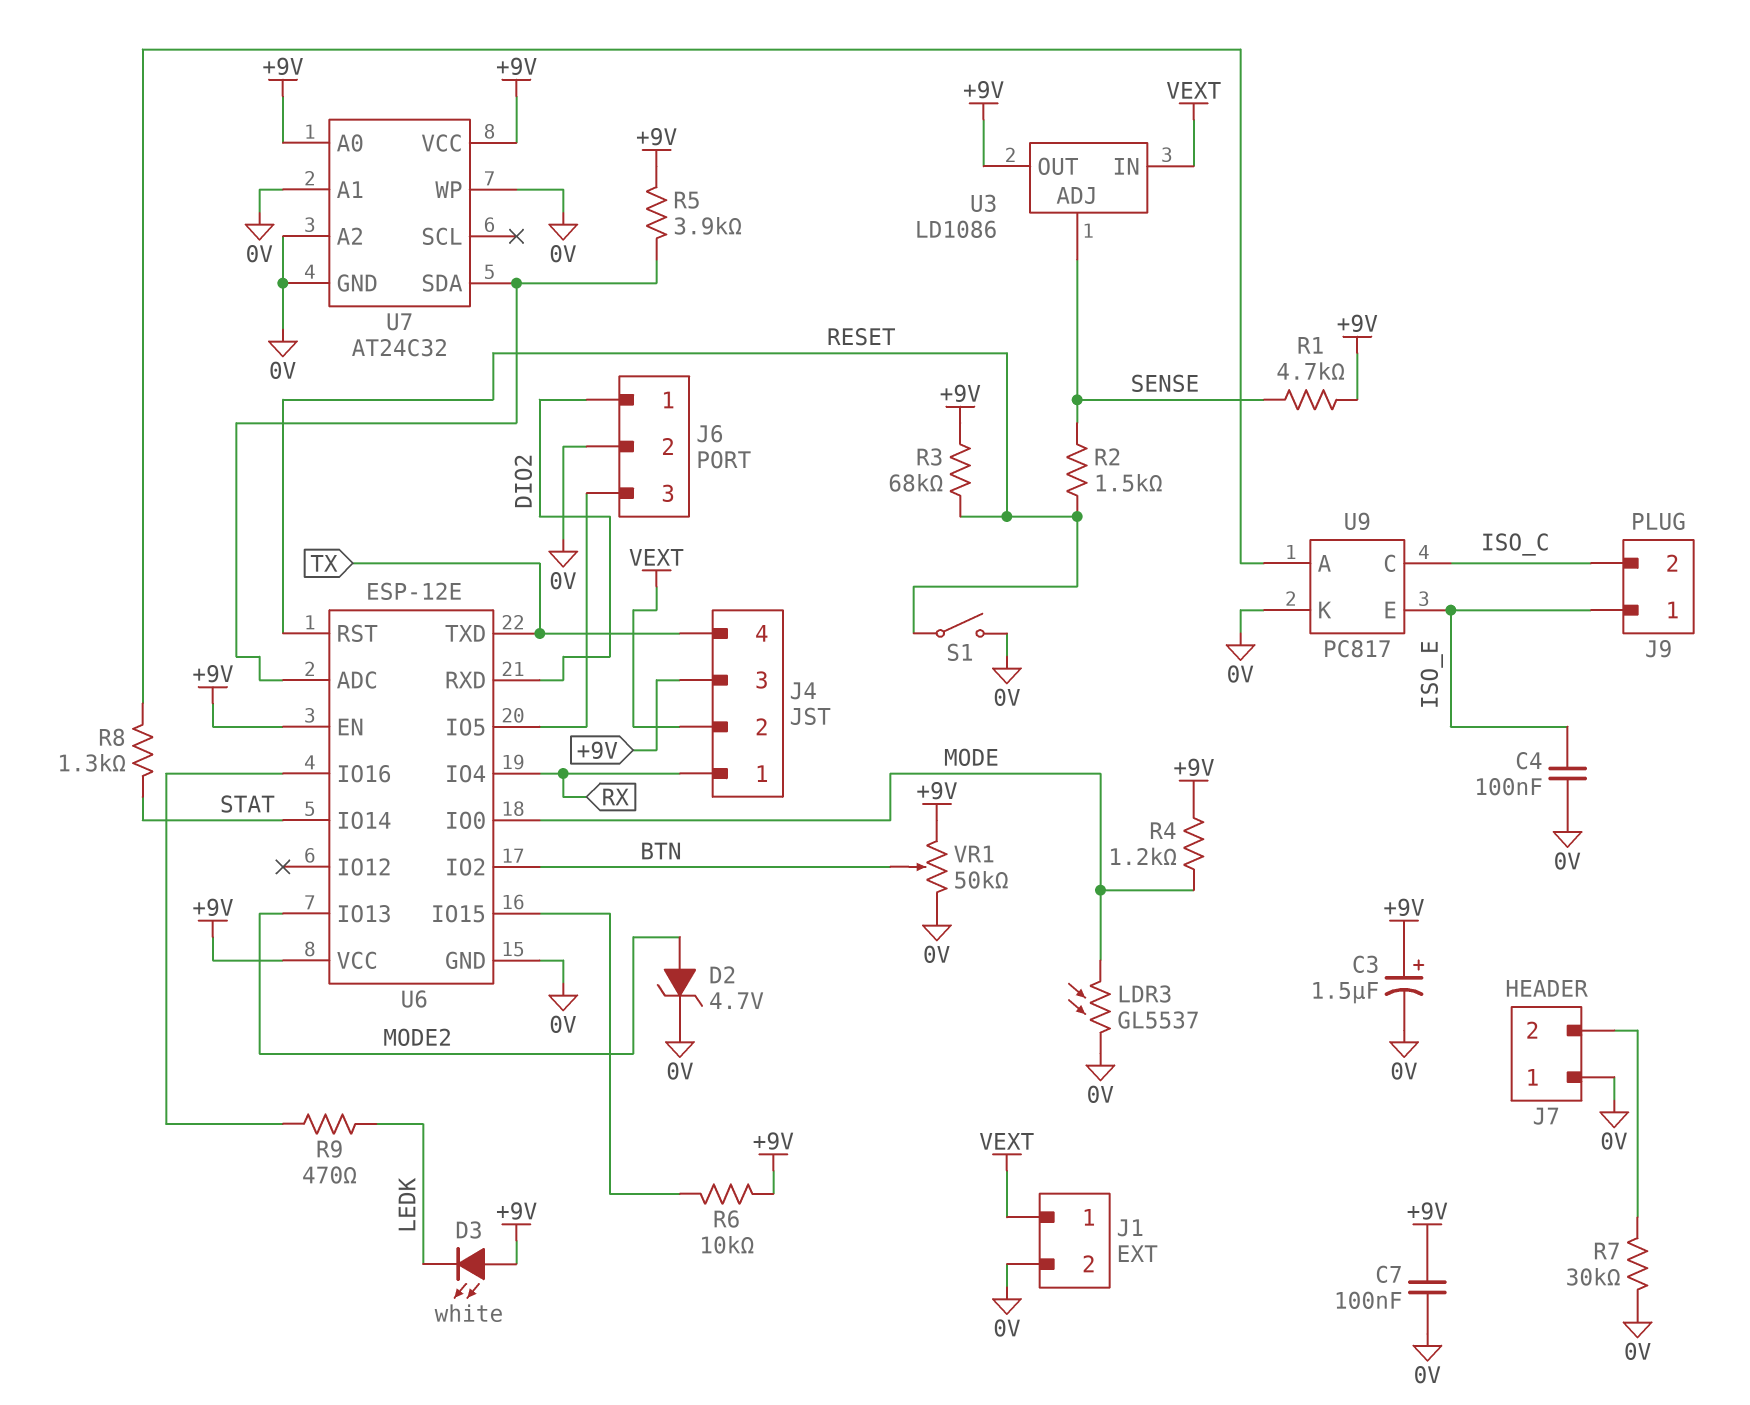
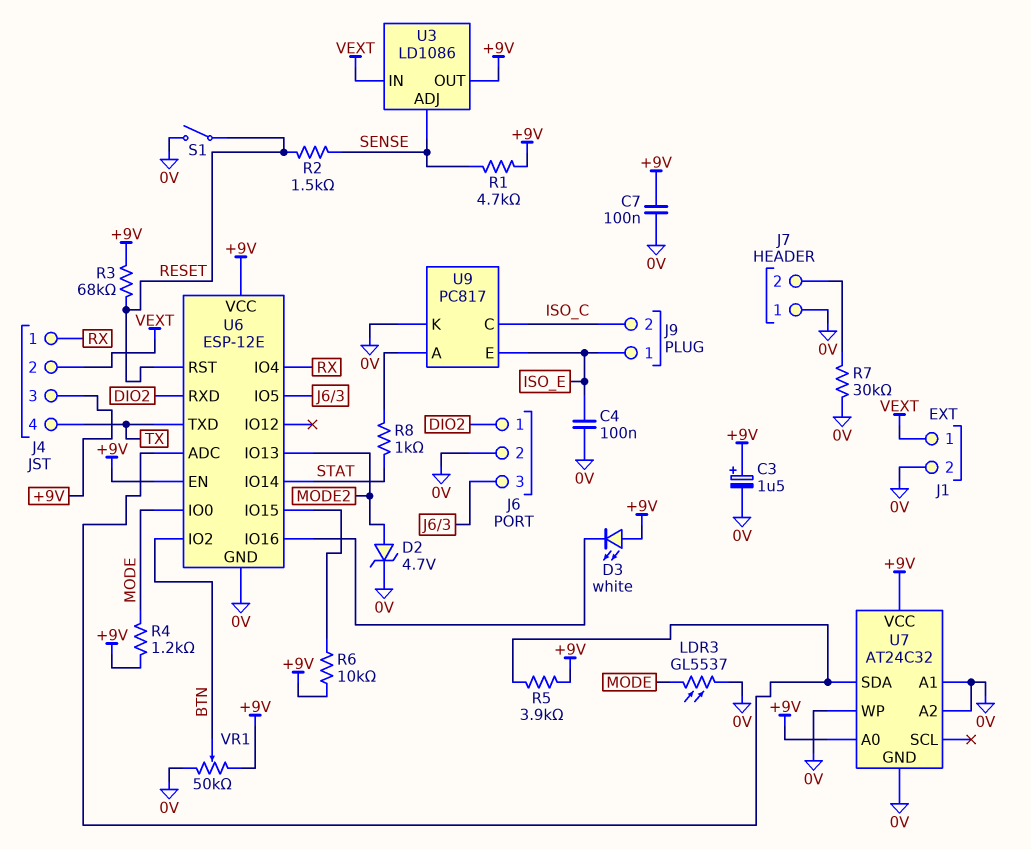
D3: LED white (A +9V, K LEDK) -> LED white (A +9V, K U6/IO16)
R8: 1.3k (STAT, U9/A) -> 1k (STAT, U9/A)
R9: 470 (LEDK, U6/IO16) -> none

